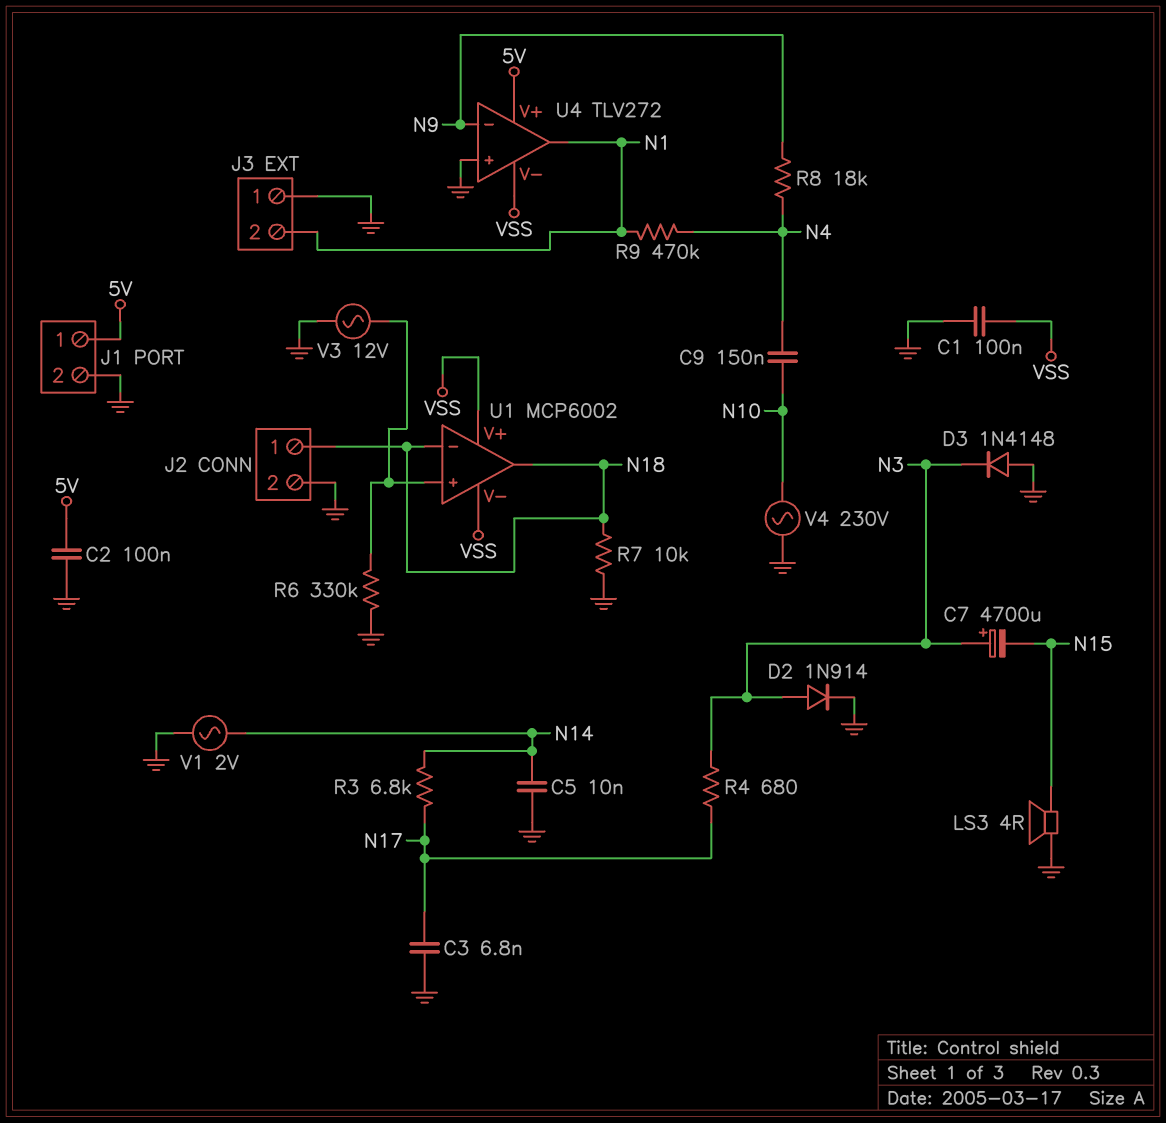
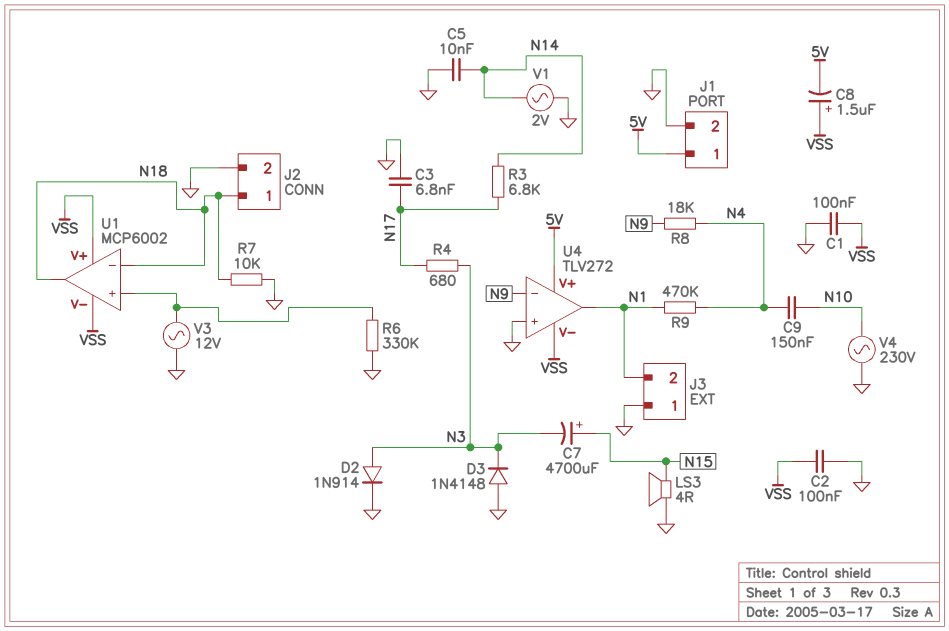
C2: 100nF (5V, GND) -> 100nF (GND, VSS)
C7: 4700uF (plus N3, minus N15) -> 4700uF (plus N15, minus N3)
C8: none -> 1.5uF (plus VSS, minus 5V)

